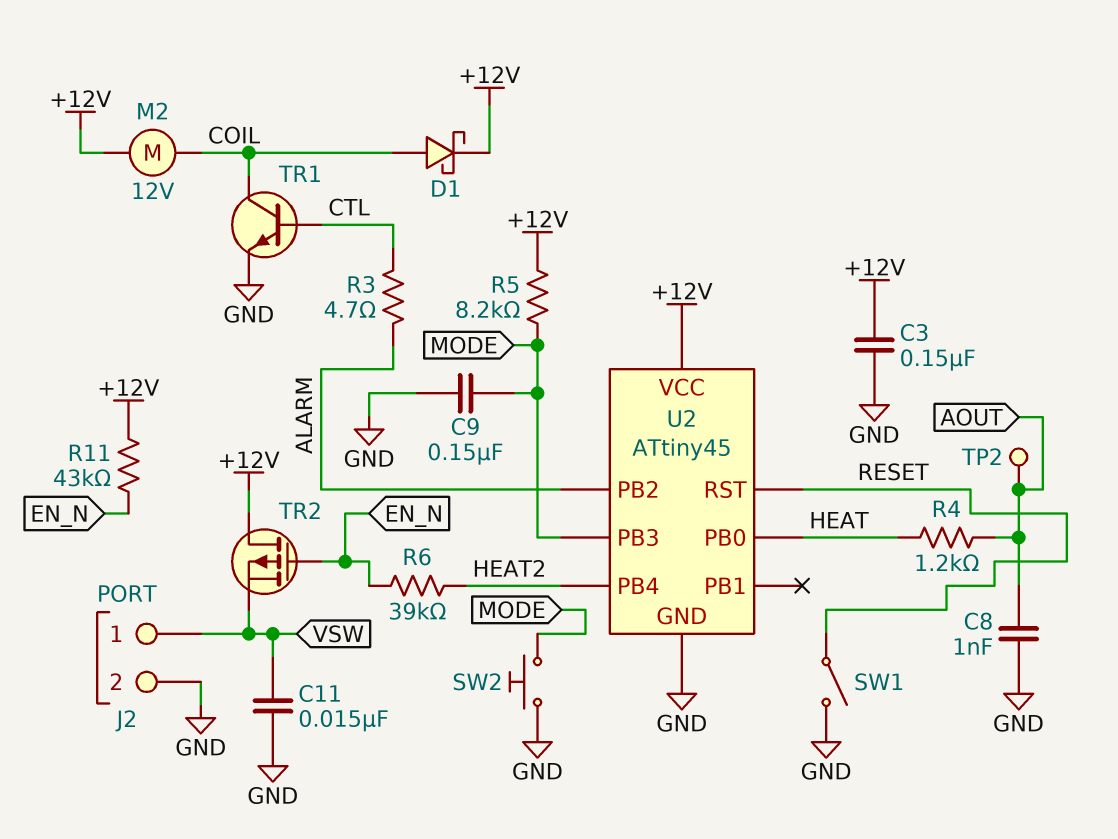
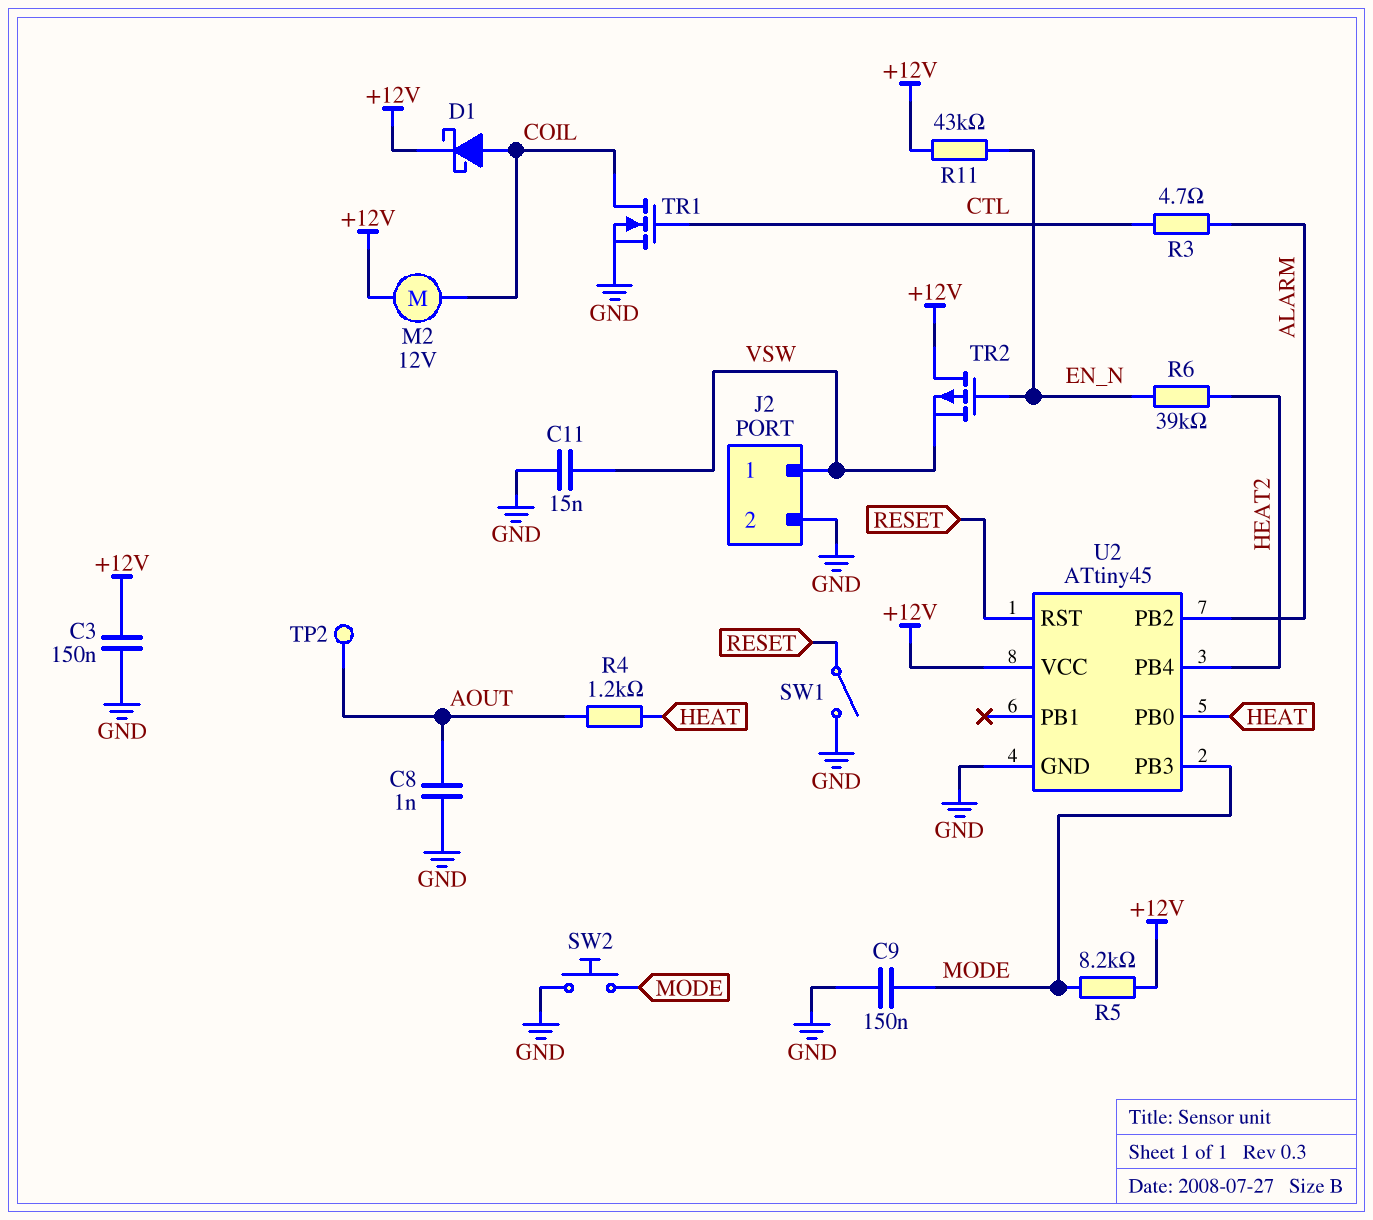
TR1: NPN (B CTL, C COIL, E GND) -> NMOS (G CTL, D COIL, S GND)

